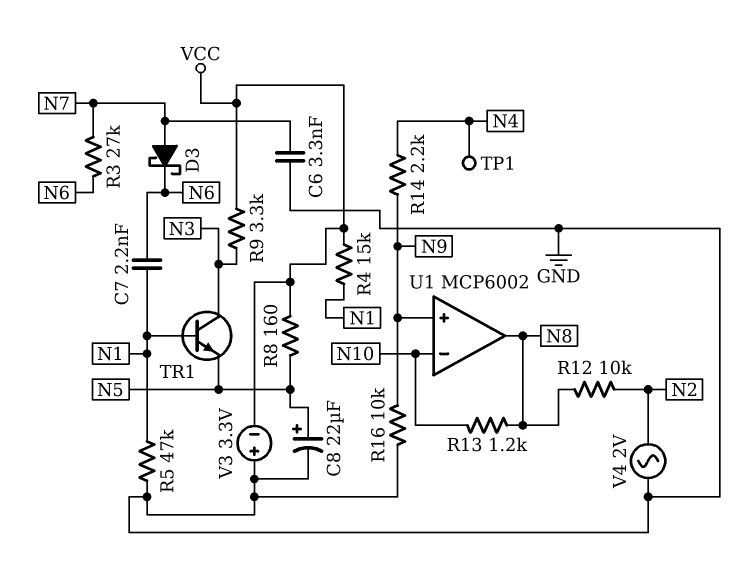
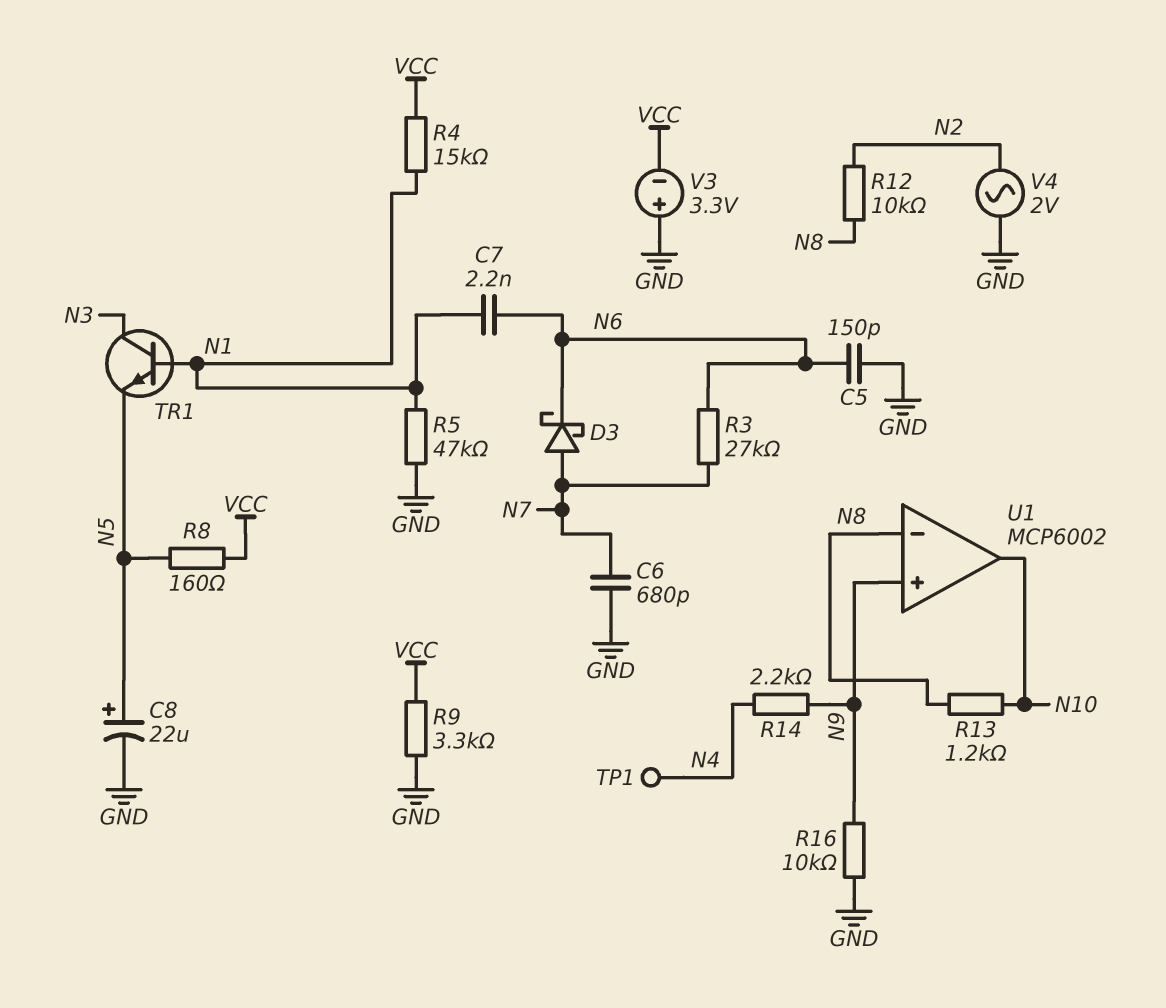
C5: none -> 150pF (GND, N6)
C6: 3.3nF (GND, N7) -> 680pF (GND, N7)
R9: 3.3k (N3, VCC) -> 3.3k (GND, VCC)
U1 pin in-: N10 -> N8
U1 pin out: N8 -> N10

